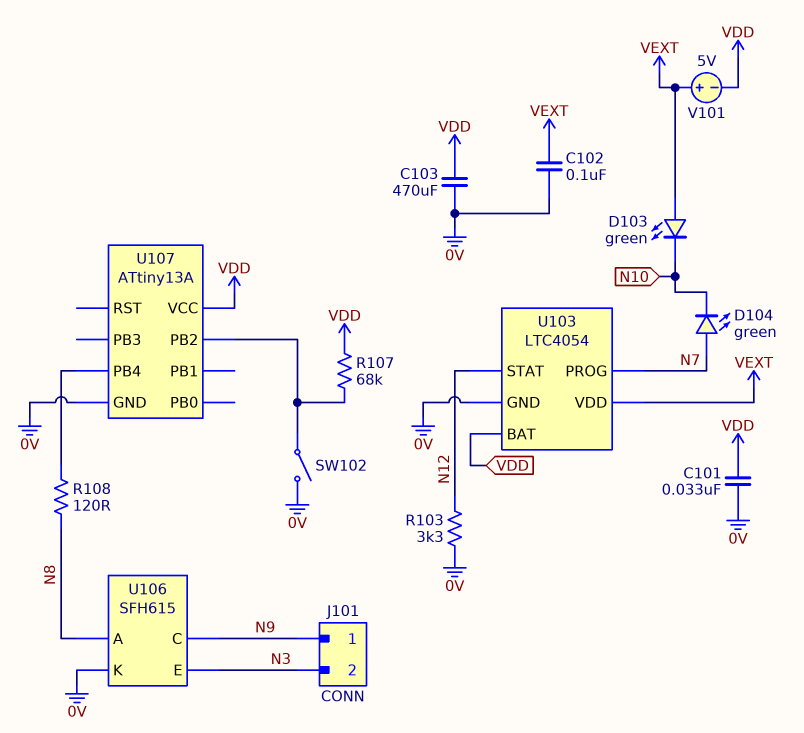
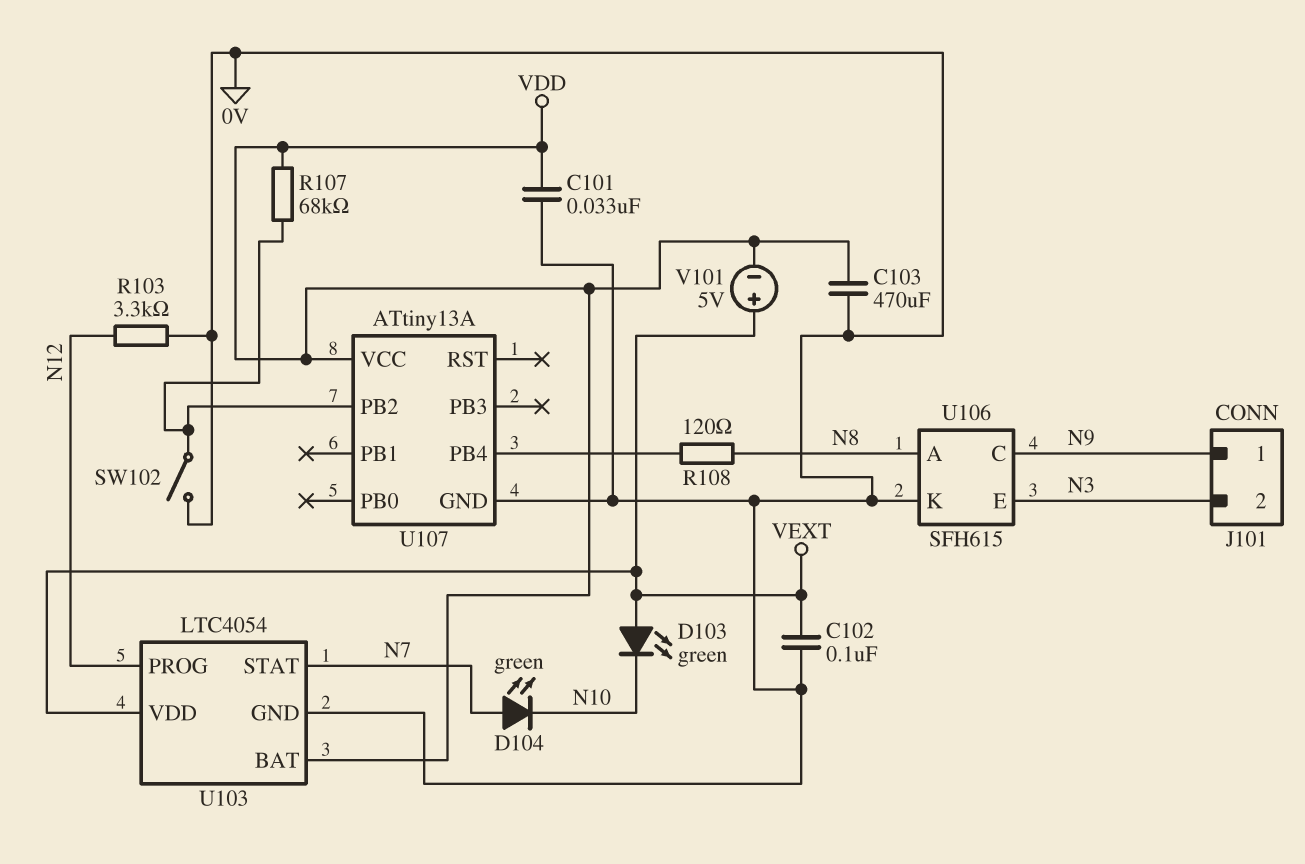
U103 pin PROG: N7 -> N12
U103 pin STAT: N12 -> N7

